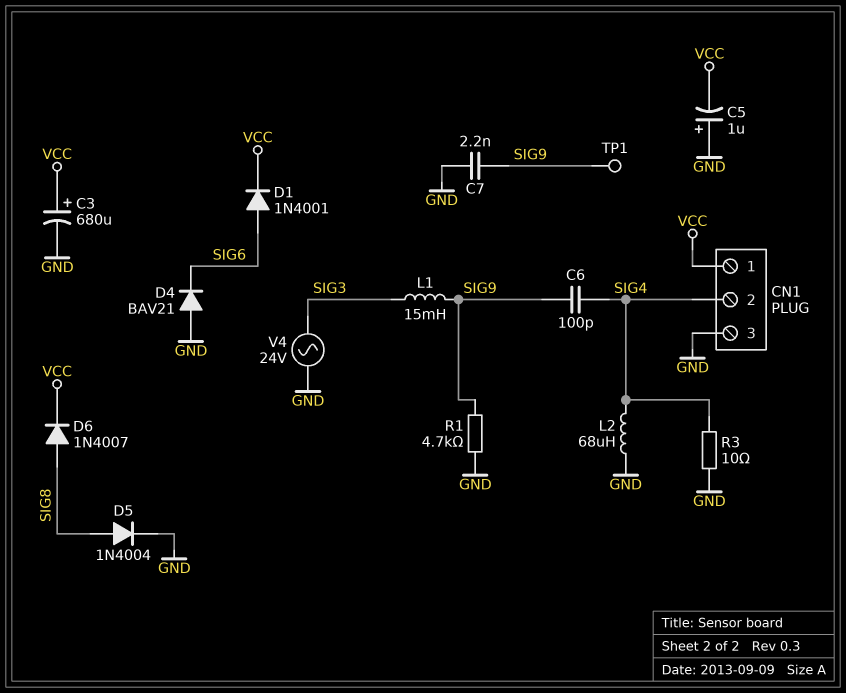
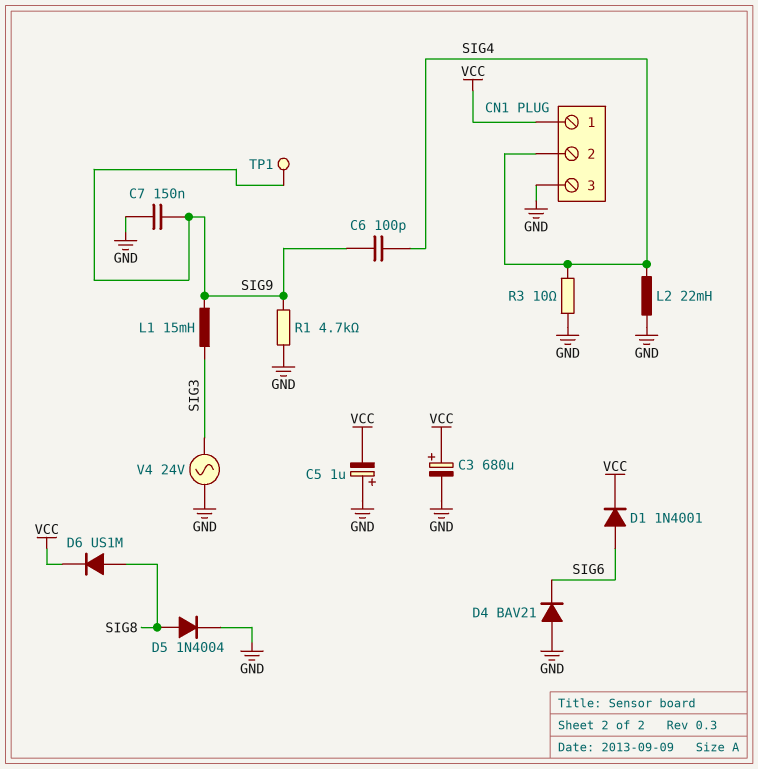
C7: 2.2nF (GND, SIG9) -> 150nF (GND, SIG9)
D6: diode 1N4007 (A SIG8, K VCC) -> diode US1M (A SIG8, K VCC)
L2: 68uH (GND, SIG4) -> 22mH (GND, SIG4)

